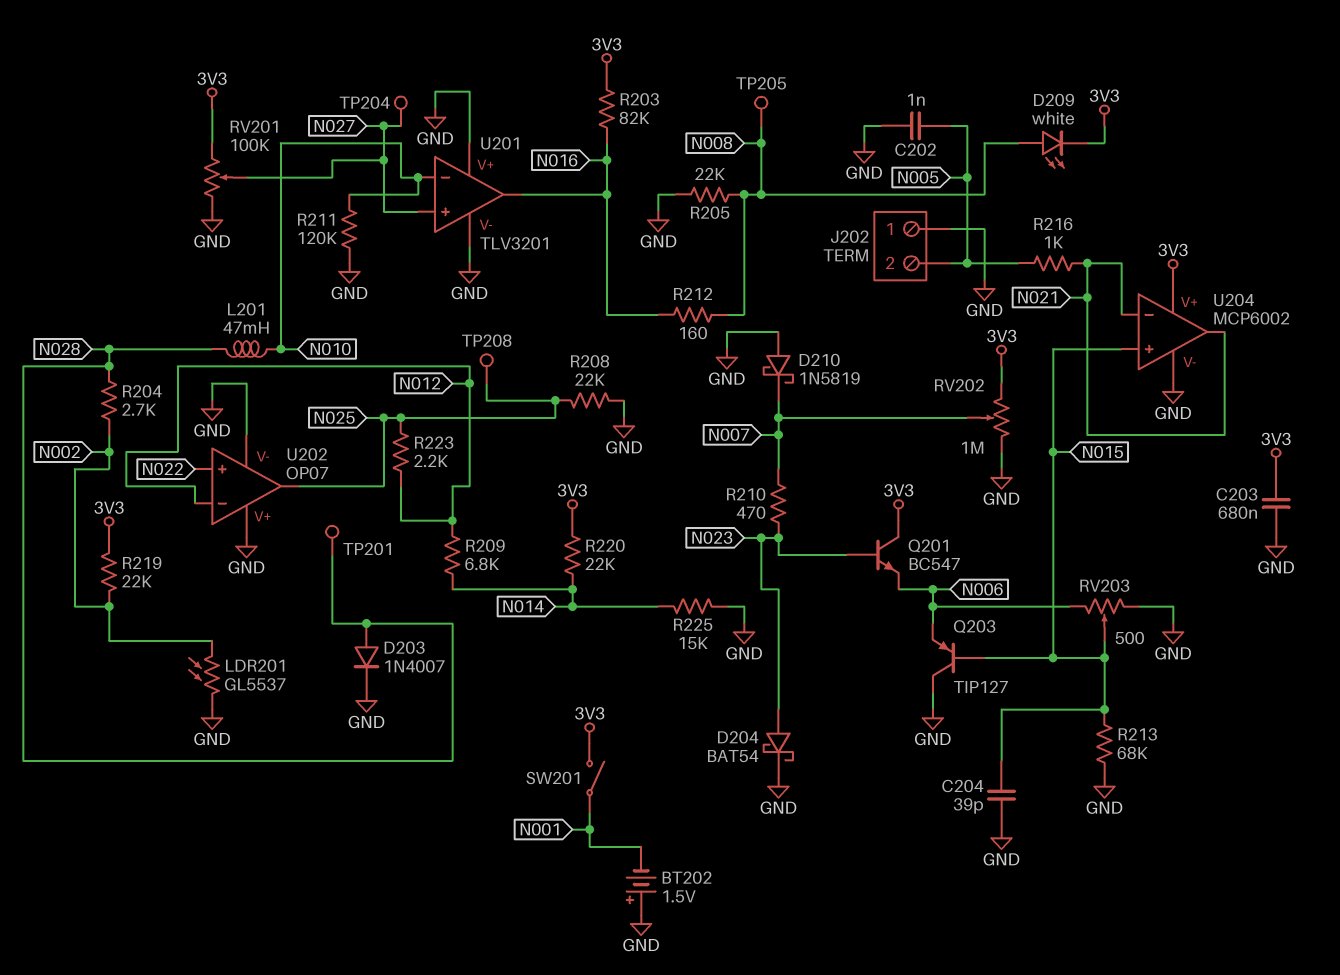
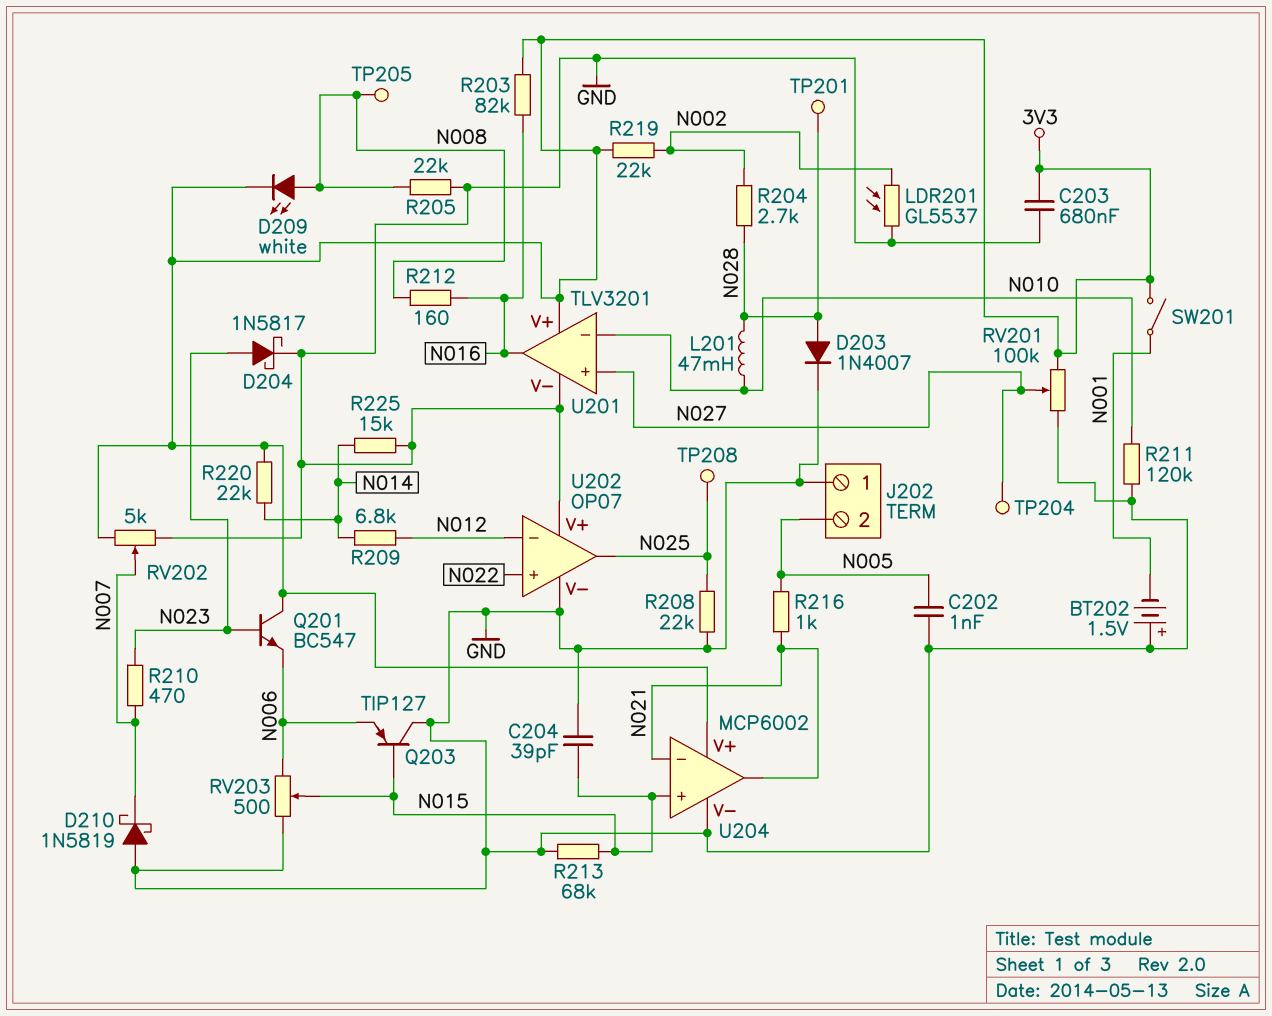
D204: schottky BAT54 (A N023, K GND) -> schottky 1N5817 (A N023, K GND)
R223: 2.2k (N012, N025) -> none
RV202: 1M (3V3, GND, wiper N007) -> 5k (3V3, GND, wiper N007)
U201 pin V+: GND -> 3V3

